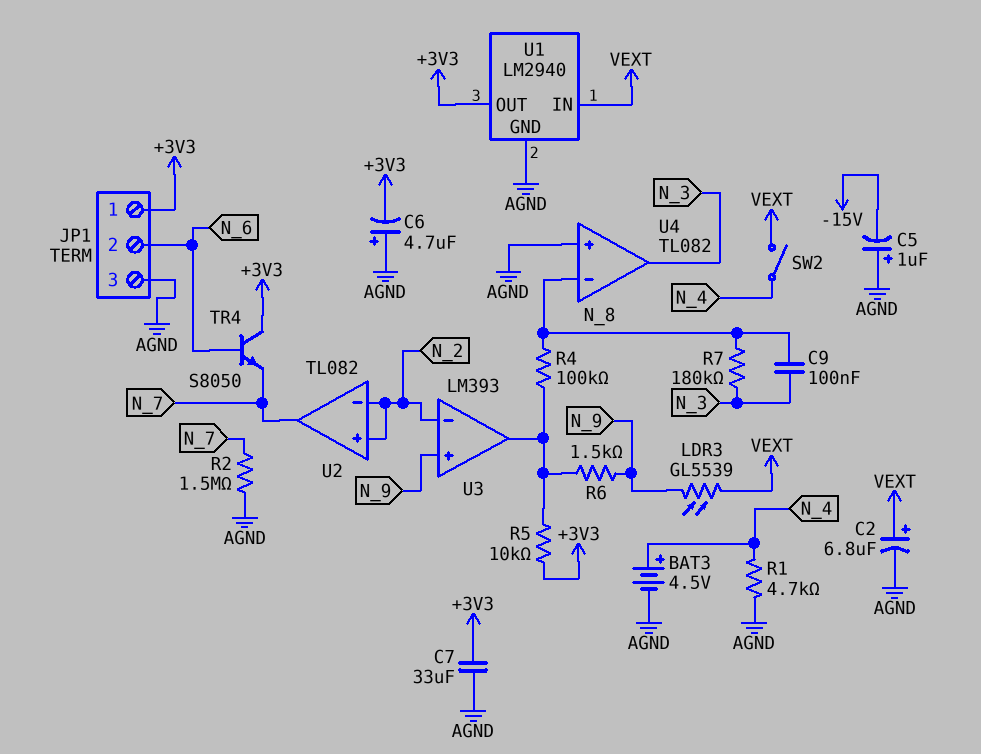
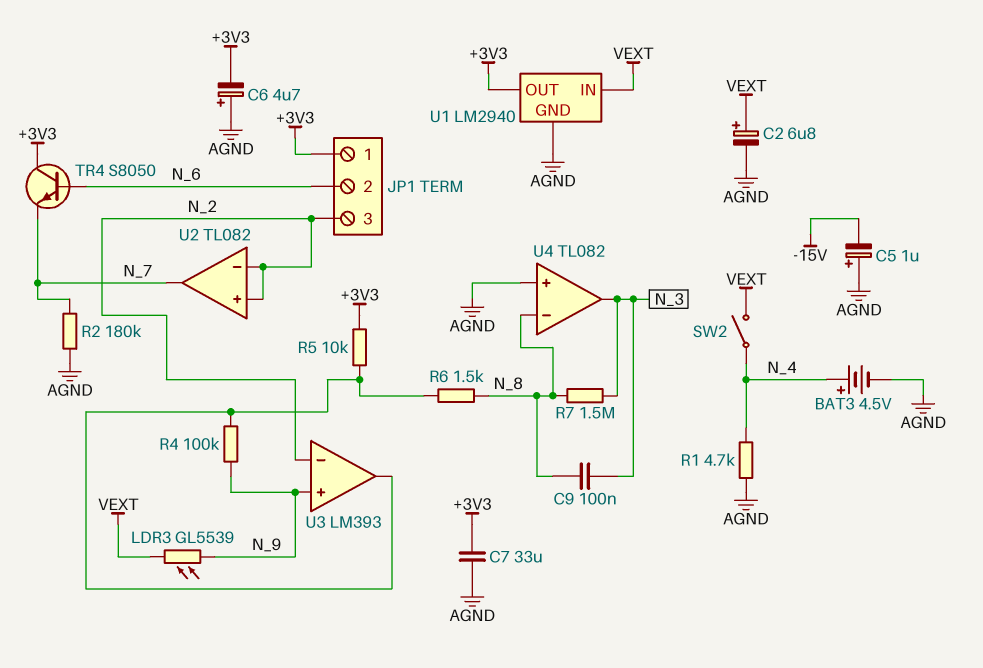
JP1 pin 3: AGND -> N_2
R2: 1.5M (AGND, N_7) -> 180k (AGND, N_7)
R4: 100k (N_8, U3/out) -> 100k (N_9, U3/out)
R6: 1.5k (N_9, U3/out) -> 1.5k (N_8, U3/out)
R7: 180k (N_3, N_8) -> 1.5M (N_3, N_8)

